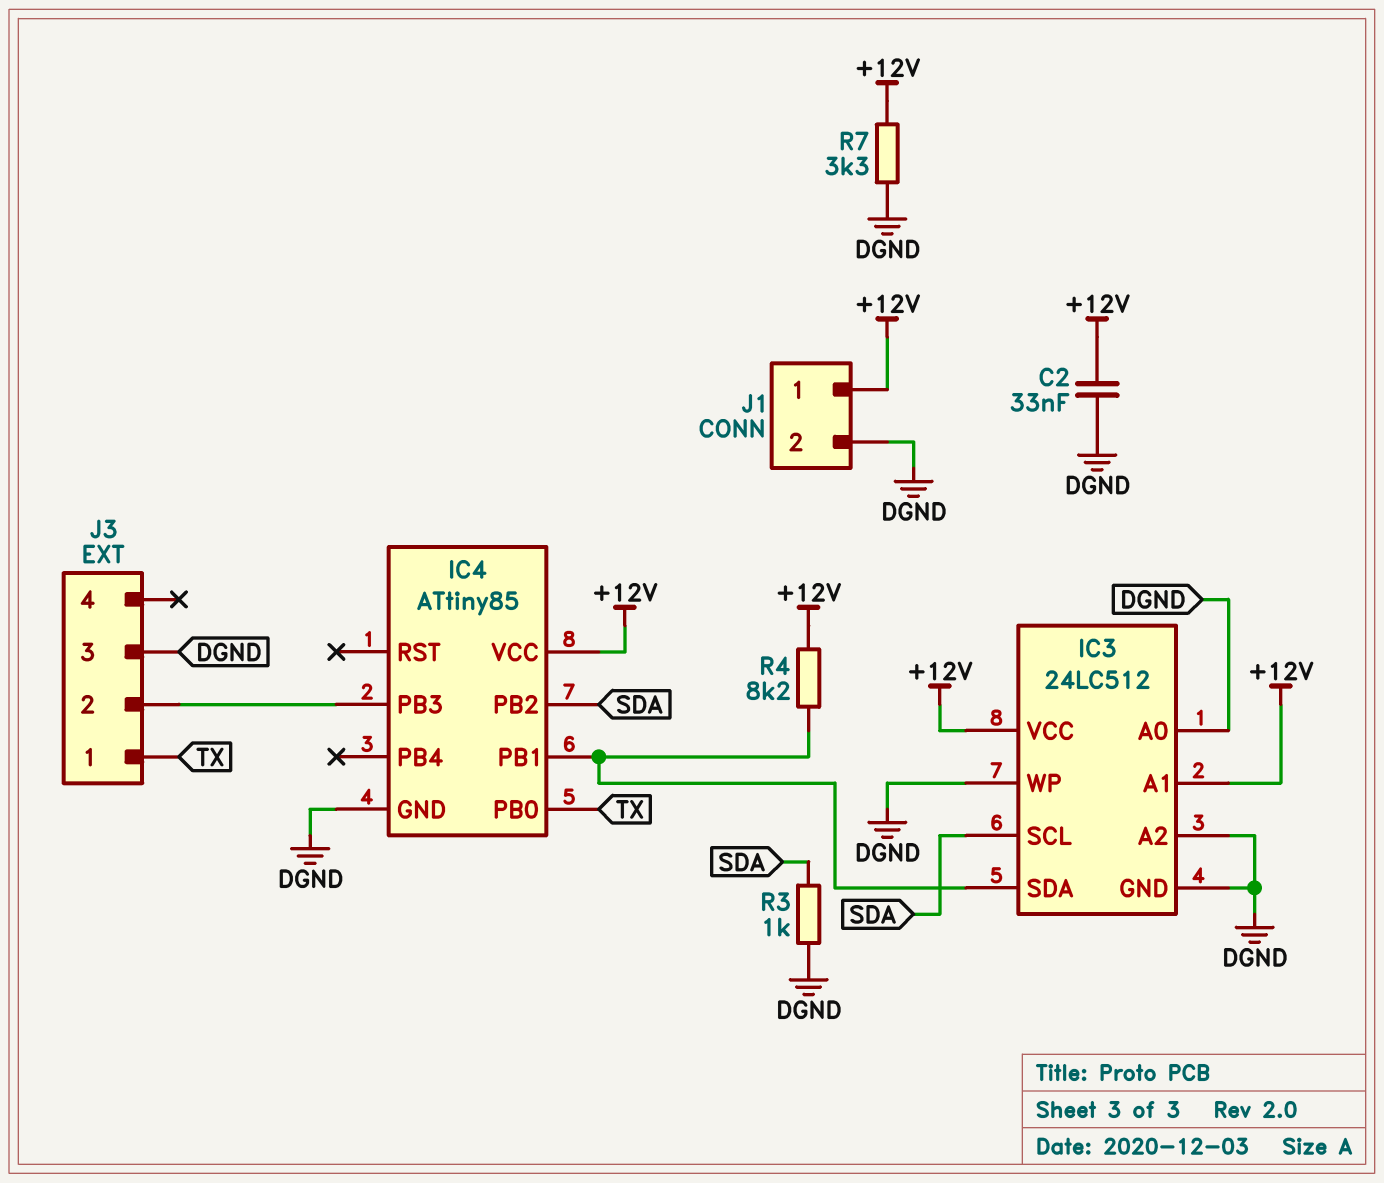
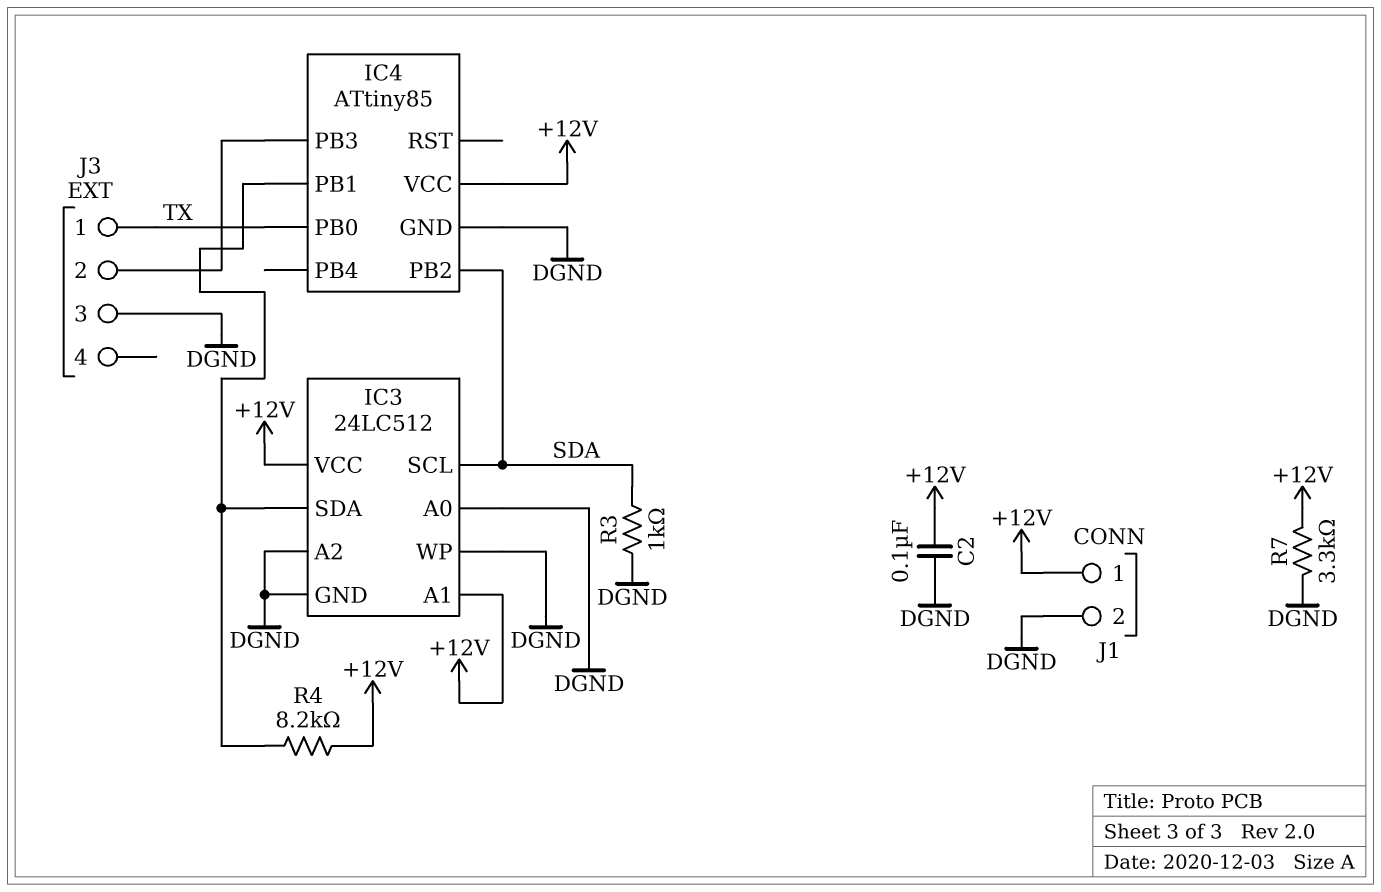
C2: 33nF (+12V, DGND) -> 100nF (+12V, DGND)

